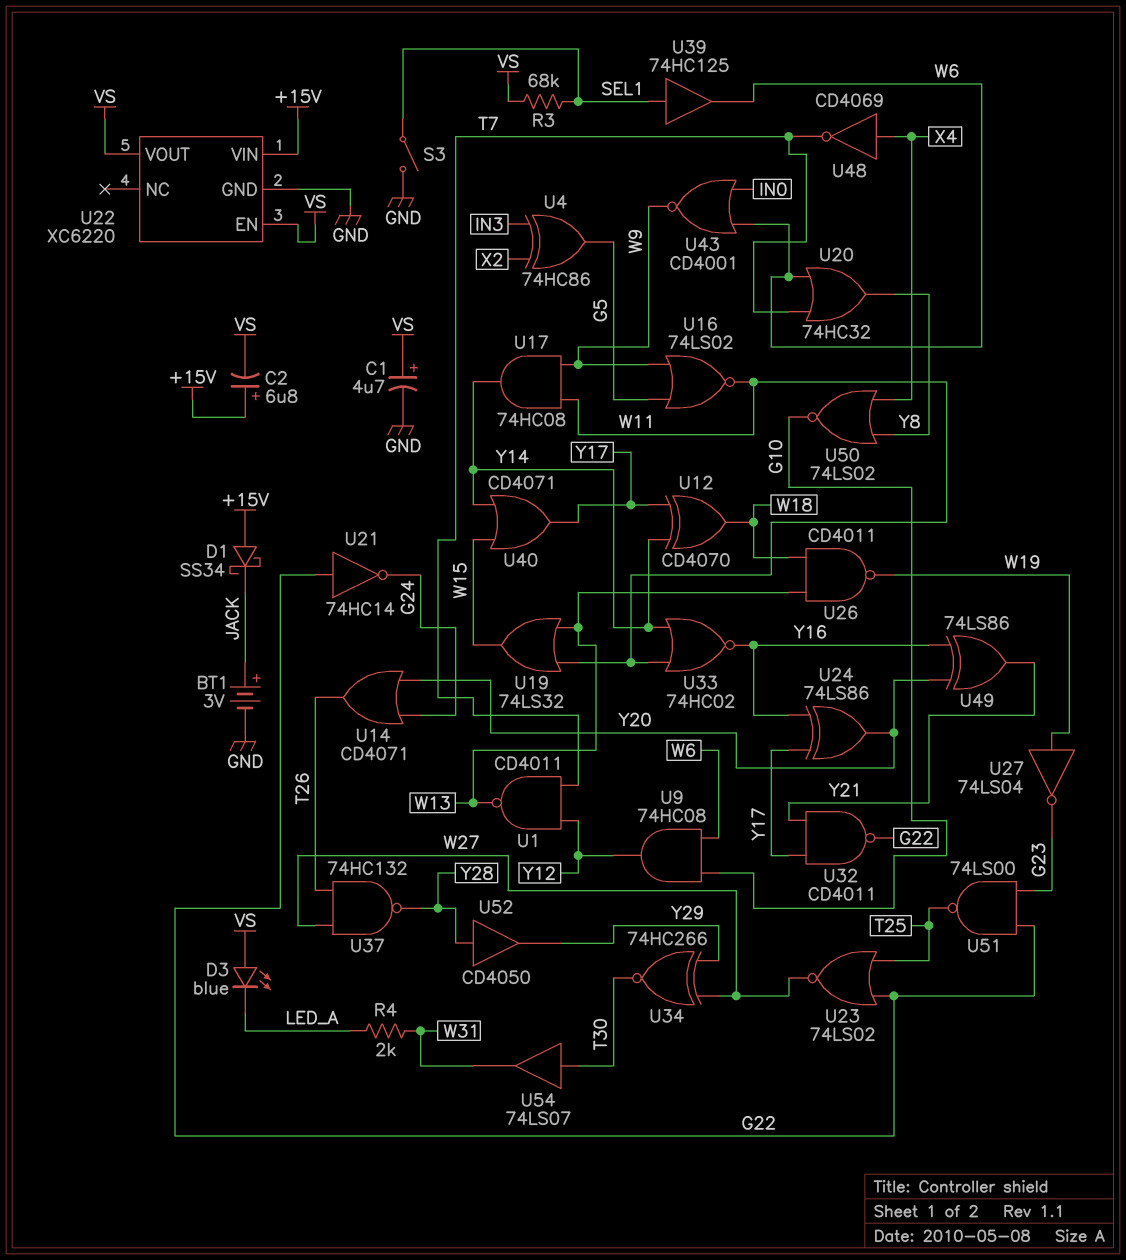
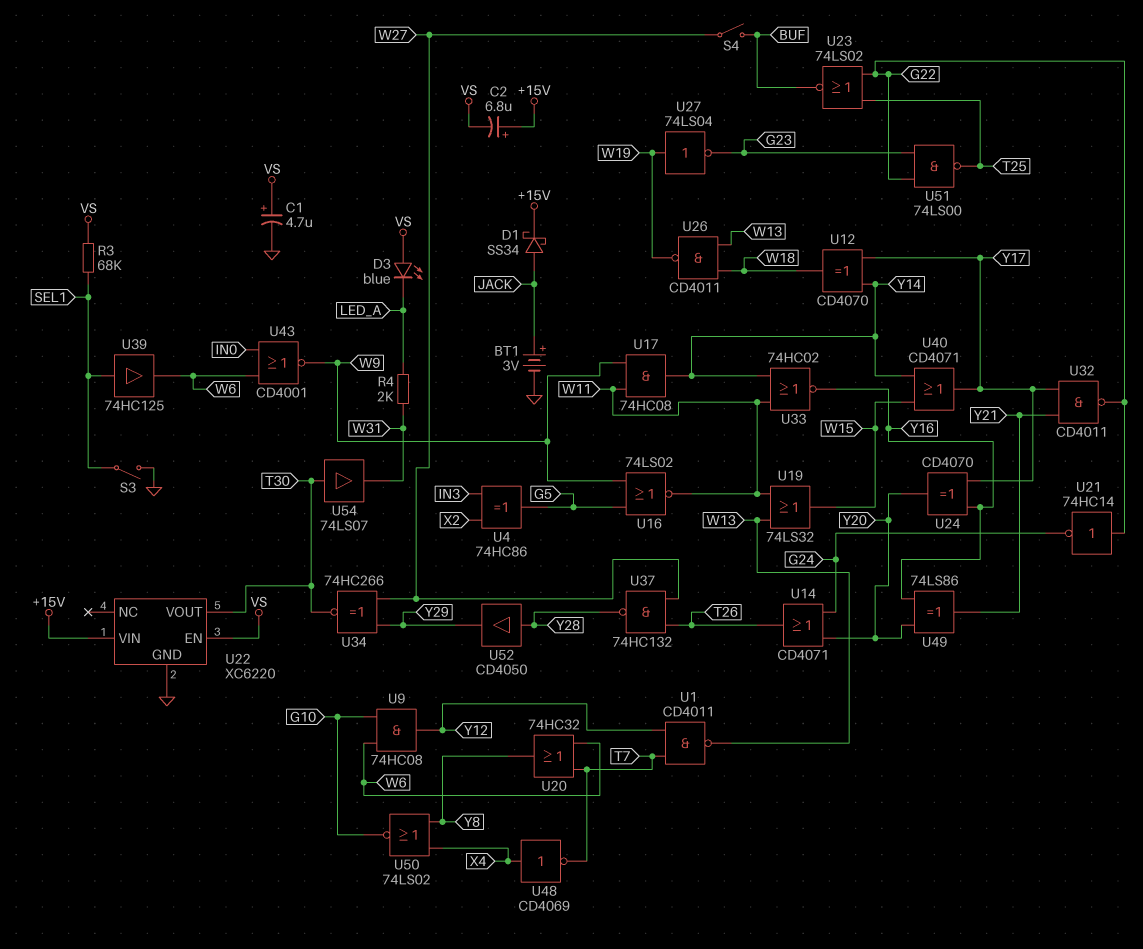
D1: schottky SS34 (A +15V, K JACK) -> schottky SS34 (A JACK, K +15V)
S4: none -> switch (BUF, W27)
U22 pin VOUT: VS -> T30
U23: NOR 74LS02 (in G22, in T25, out W27) -> NOR 74LS02 (in G22, in T25, out BUF)
U24: XOR 74LS86 (in Y16, in Y17, out Y20) -> XOR CD4070 (in Y16, in Y17, out Y20)

